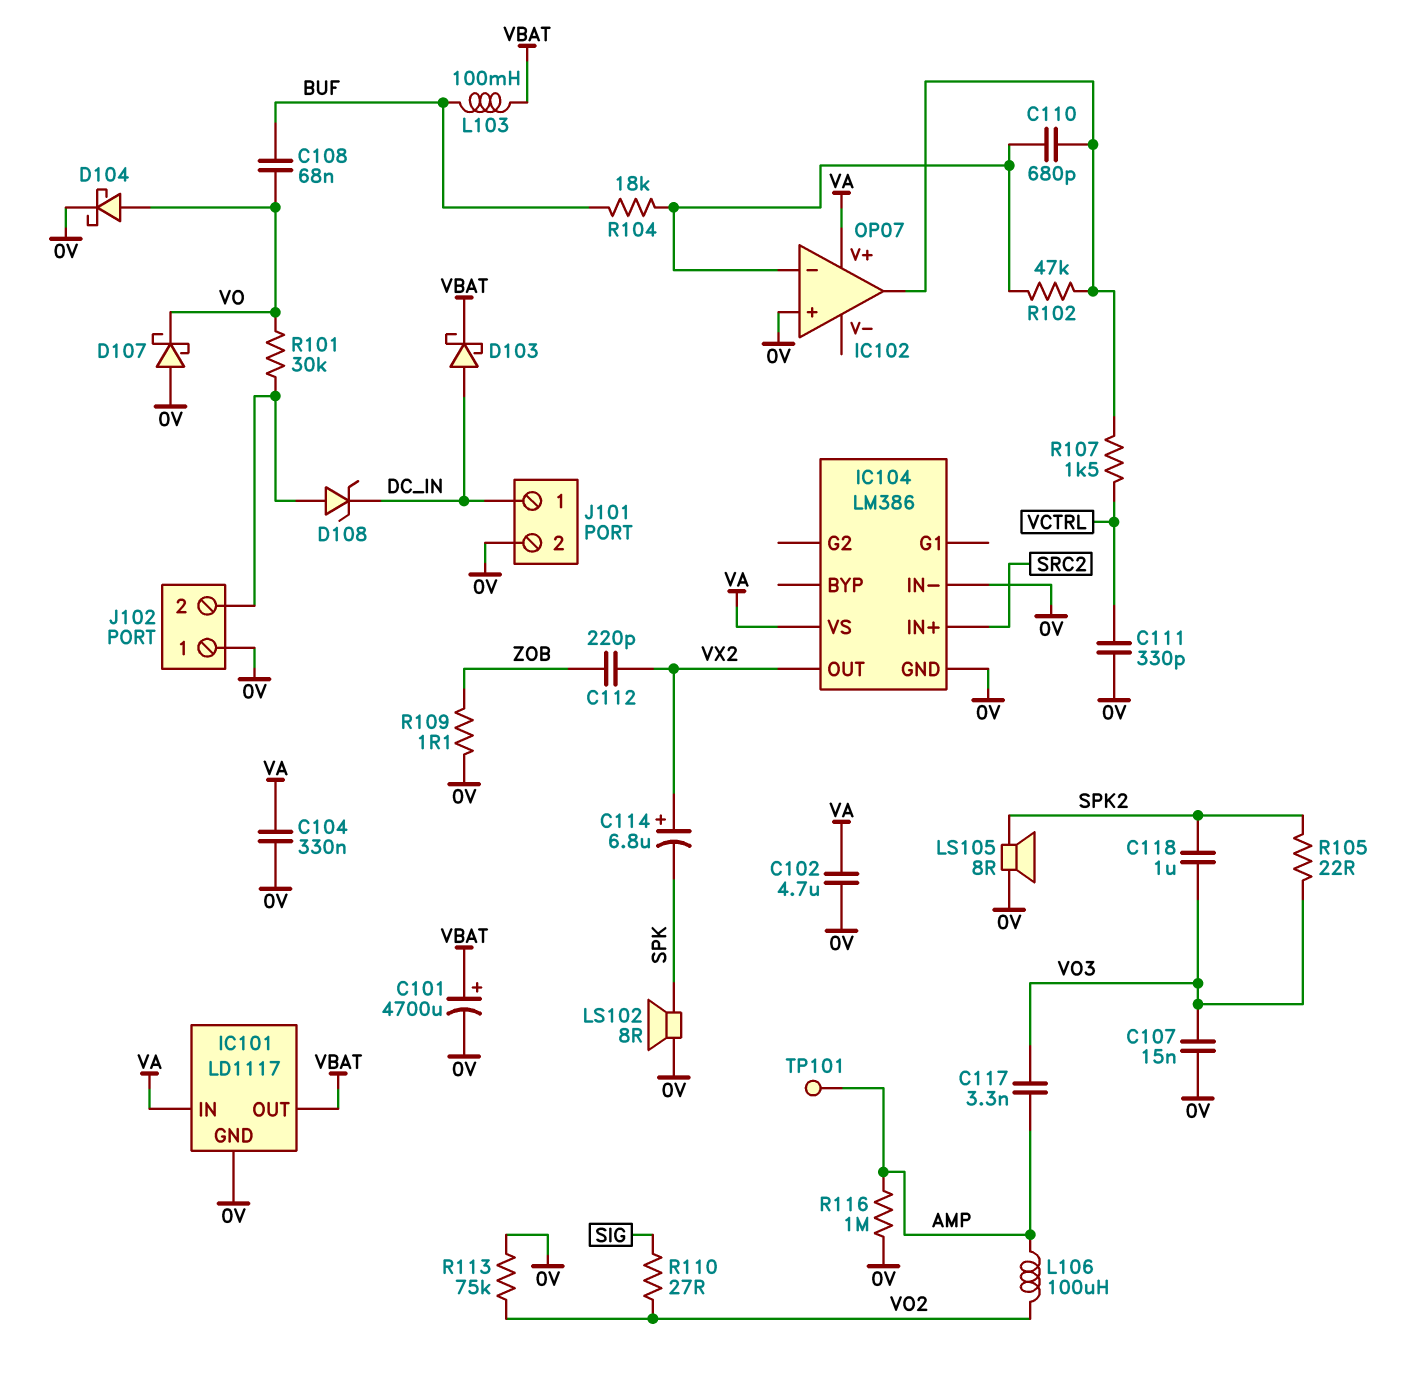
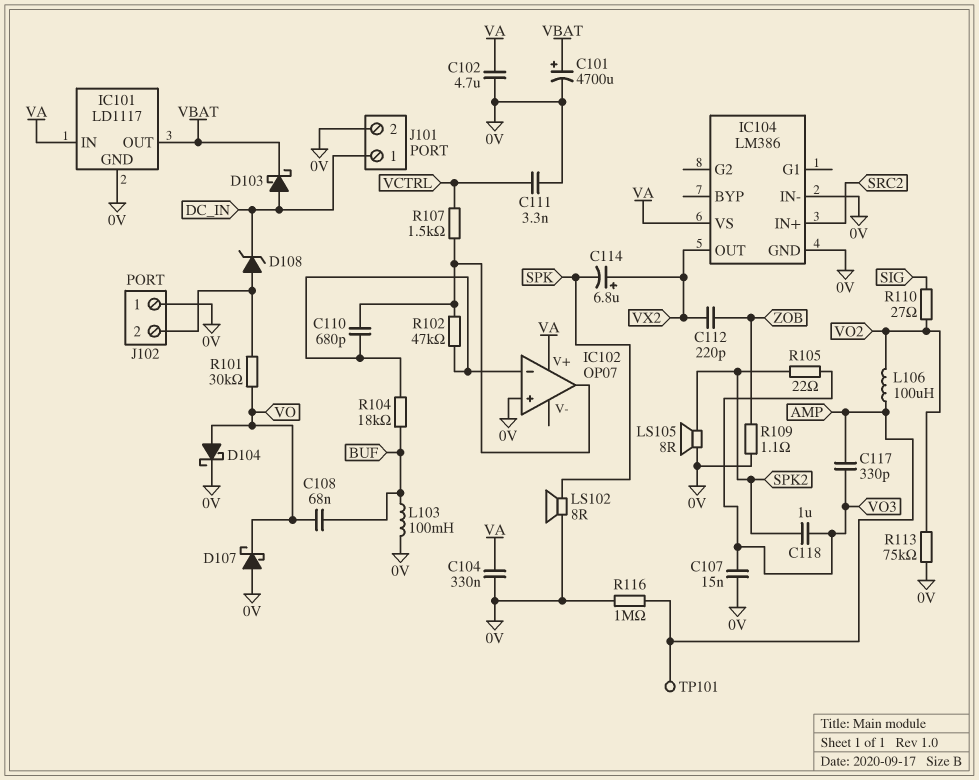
C111: 330pF (0V, VCTRL) -> 3.3nF (0V, VCTRL)
C117: 3.3nF (AMP, VO3) -> 330pF (AMP, VO3)
L103: 100mH (BUF, VBAT) -> 100mH (0V, BUF)

